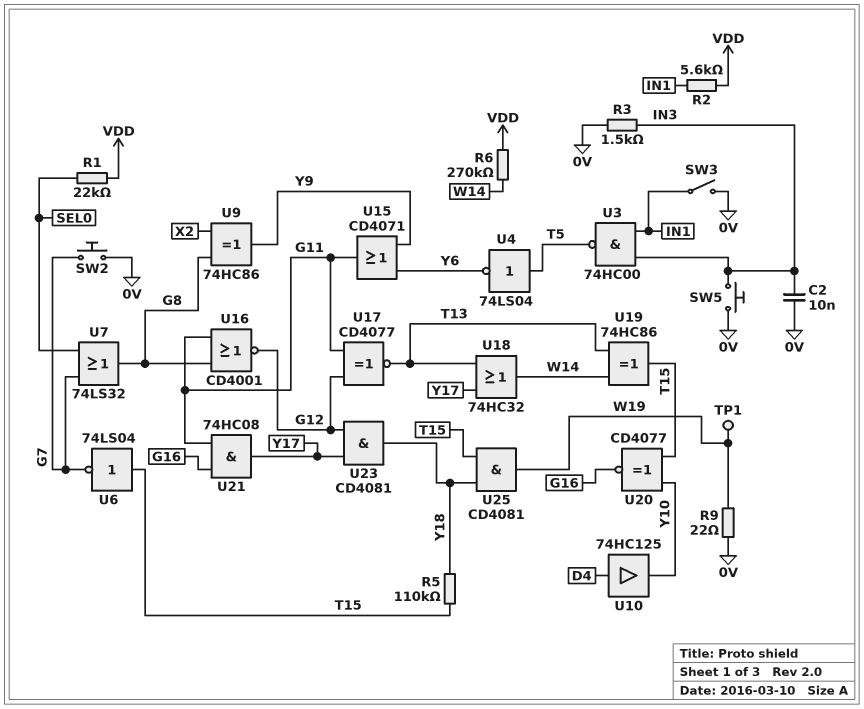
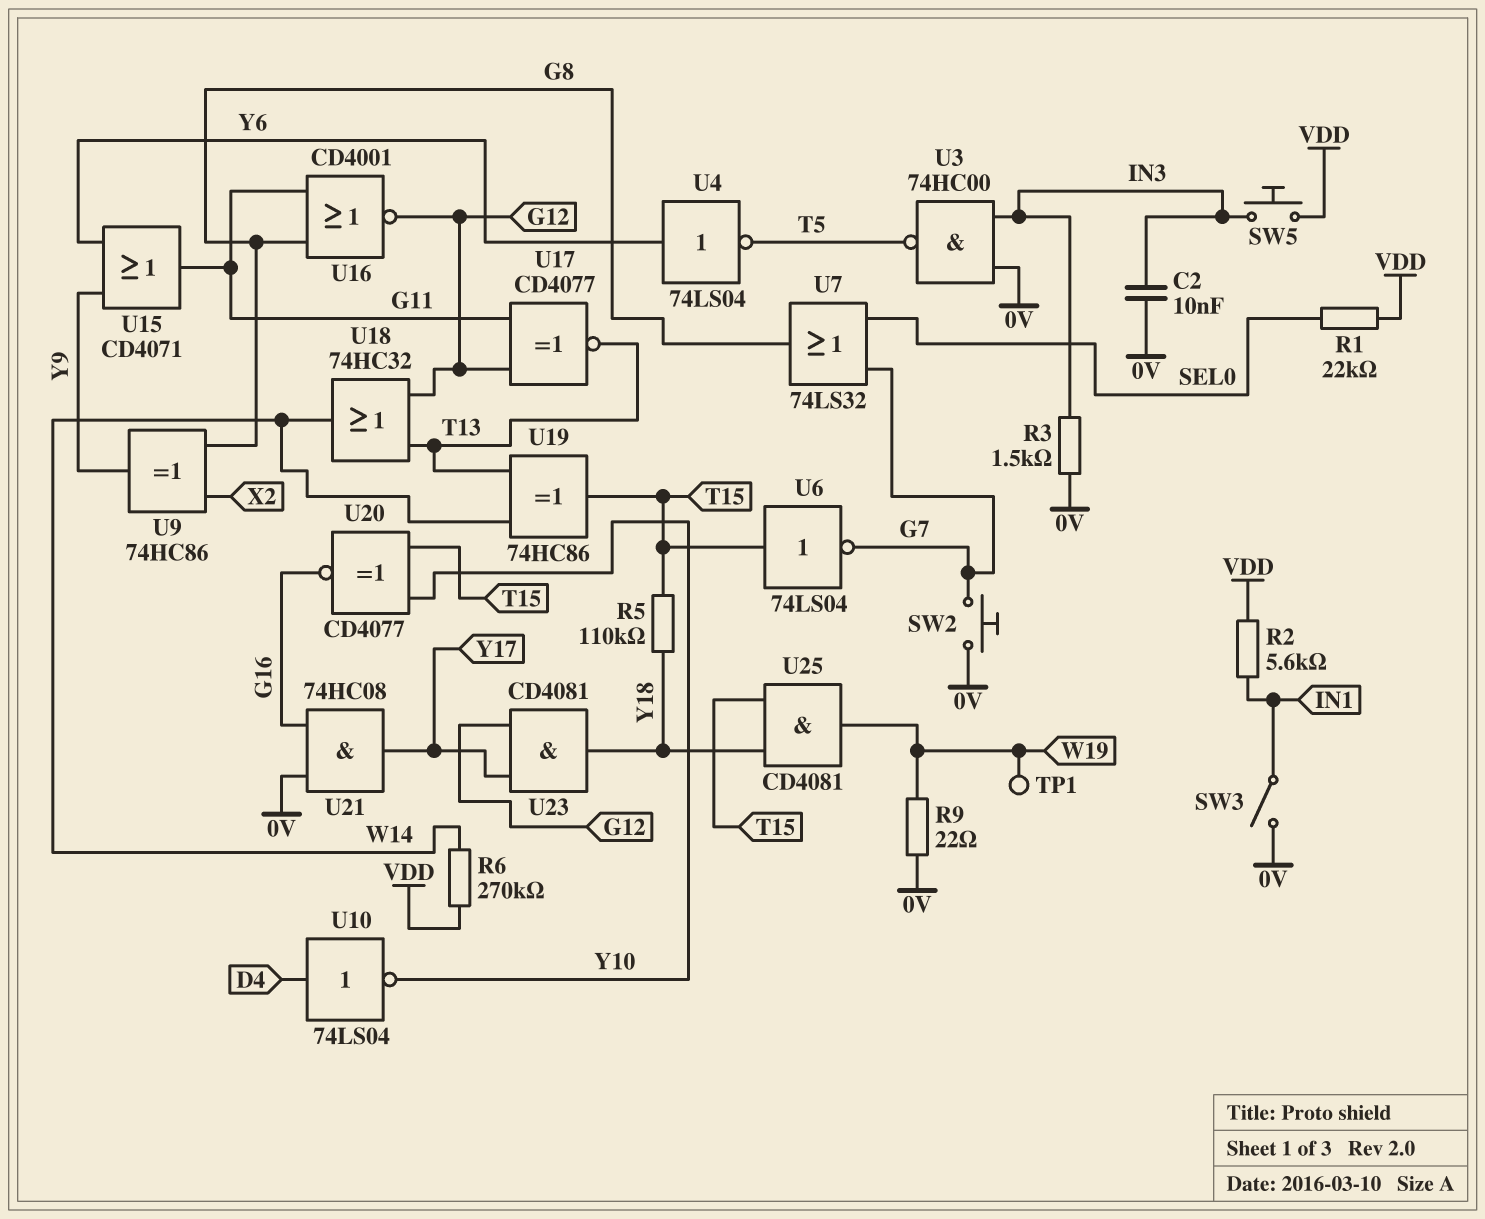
SW5: button (0V, IN3) -> button (IN3, VDD)
U3: NAND 74HC00 (in IN1, in IN3, out T5) -> NAND 74HC00 (in 0V, in IN3, out T5)
U4: NOT 74LS04 (in T5, out Y6) -> NOT 74LS04 (in Y6, out T5)
U10: buffer 74HC125 (in D4, out Y10) -> NOT 74LS04 (in D4, out Y10)
U18: OR 74HC32 (in T13, in Y17, out W14) -> OR 74HC32 (in G12, in T13, out W14)
U21: AND 74HC08 (in G11, in G16, out Y17) -> AND 74HC08 (in 0V, in G16, out Y17)

